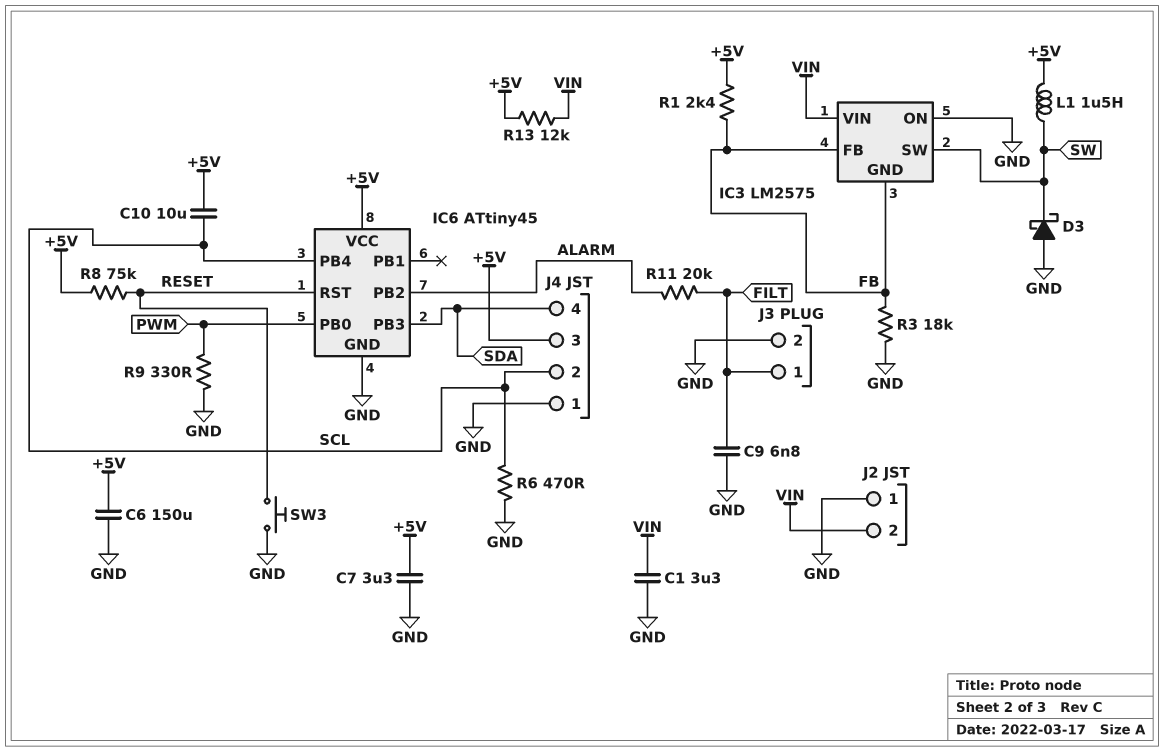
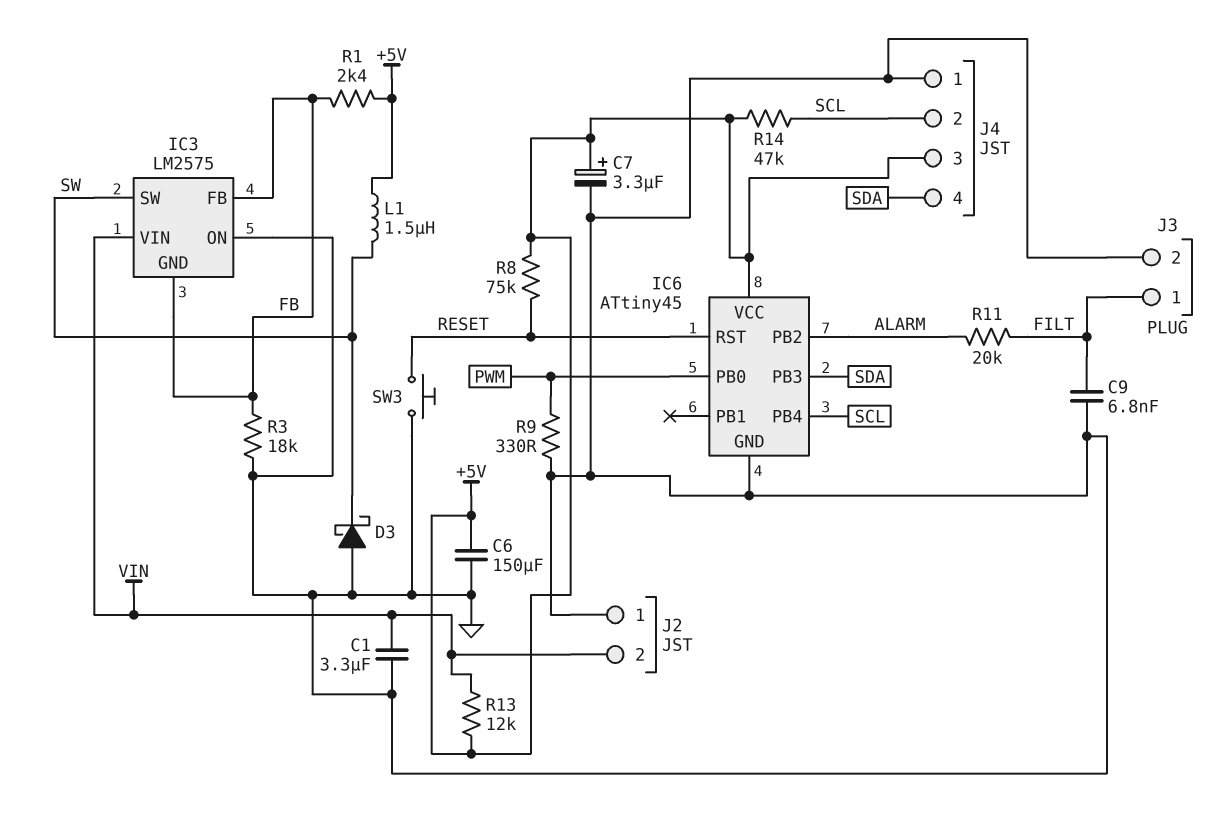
C7: 3.3uF (+5V, GND) -> 3.3uF (plus +5V, minus GND)
C10: 10uF (+5V, SCL) -> none
R6: 470 (GND, SCL) -> none
R14: none -> 47k (+5V, SCL)

